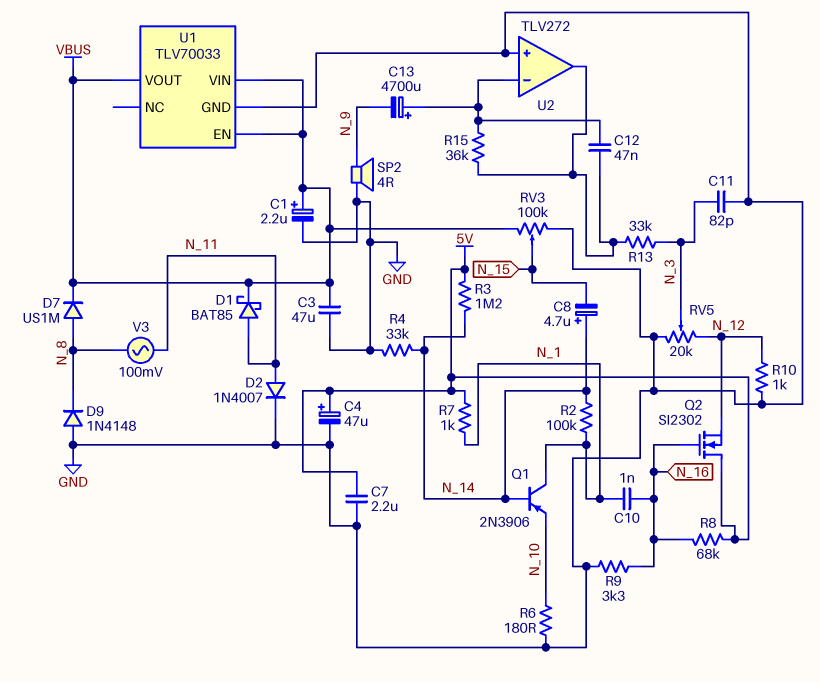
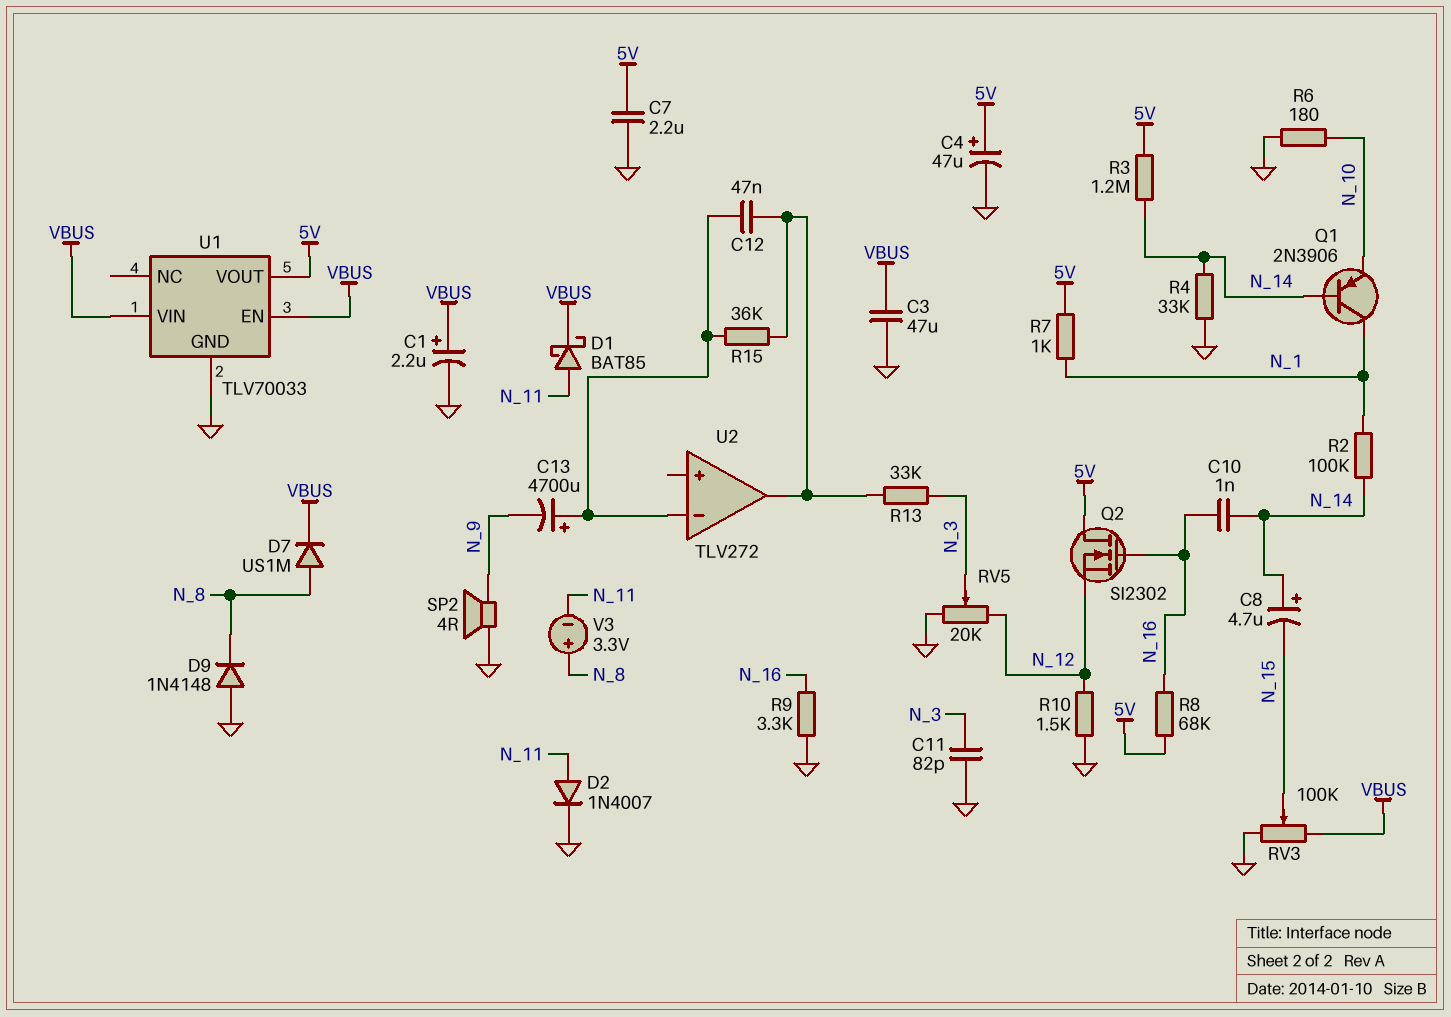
C10: 1nF (N_1, N_16) -> 1nF (N_14, N_16)
R10: 1k (GND, N_12) -> 1.5k (GND, N_12)
U1 pin VOUT: VBUS -> 5V
U2 pin in+: GND -> none
V3: AC 100mV (N_8, N_11) -> 3.3V (plus N_8, minus N_11)

